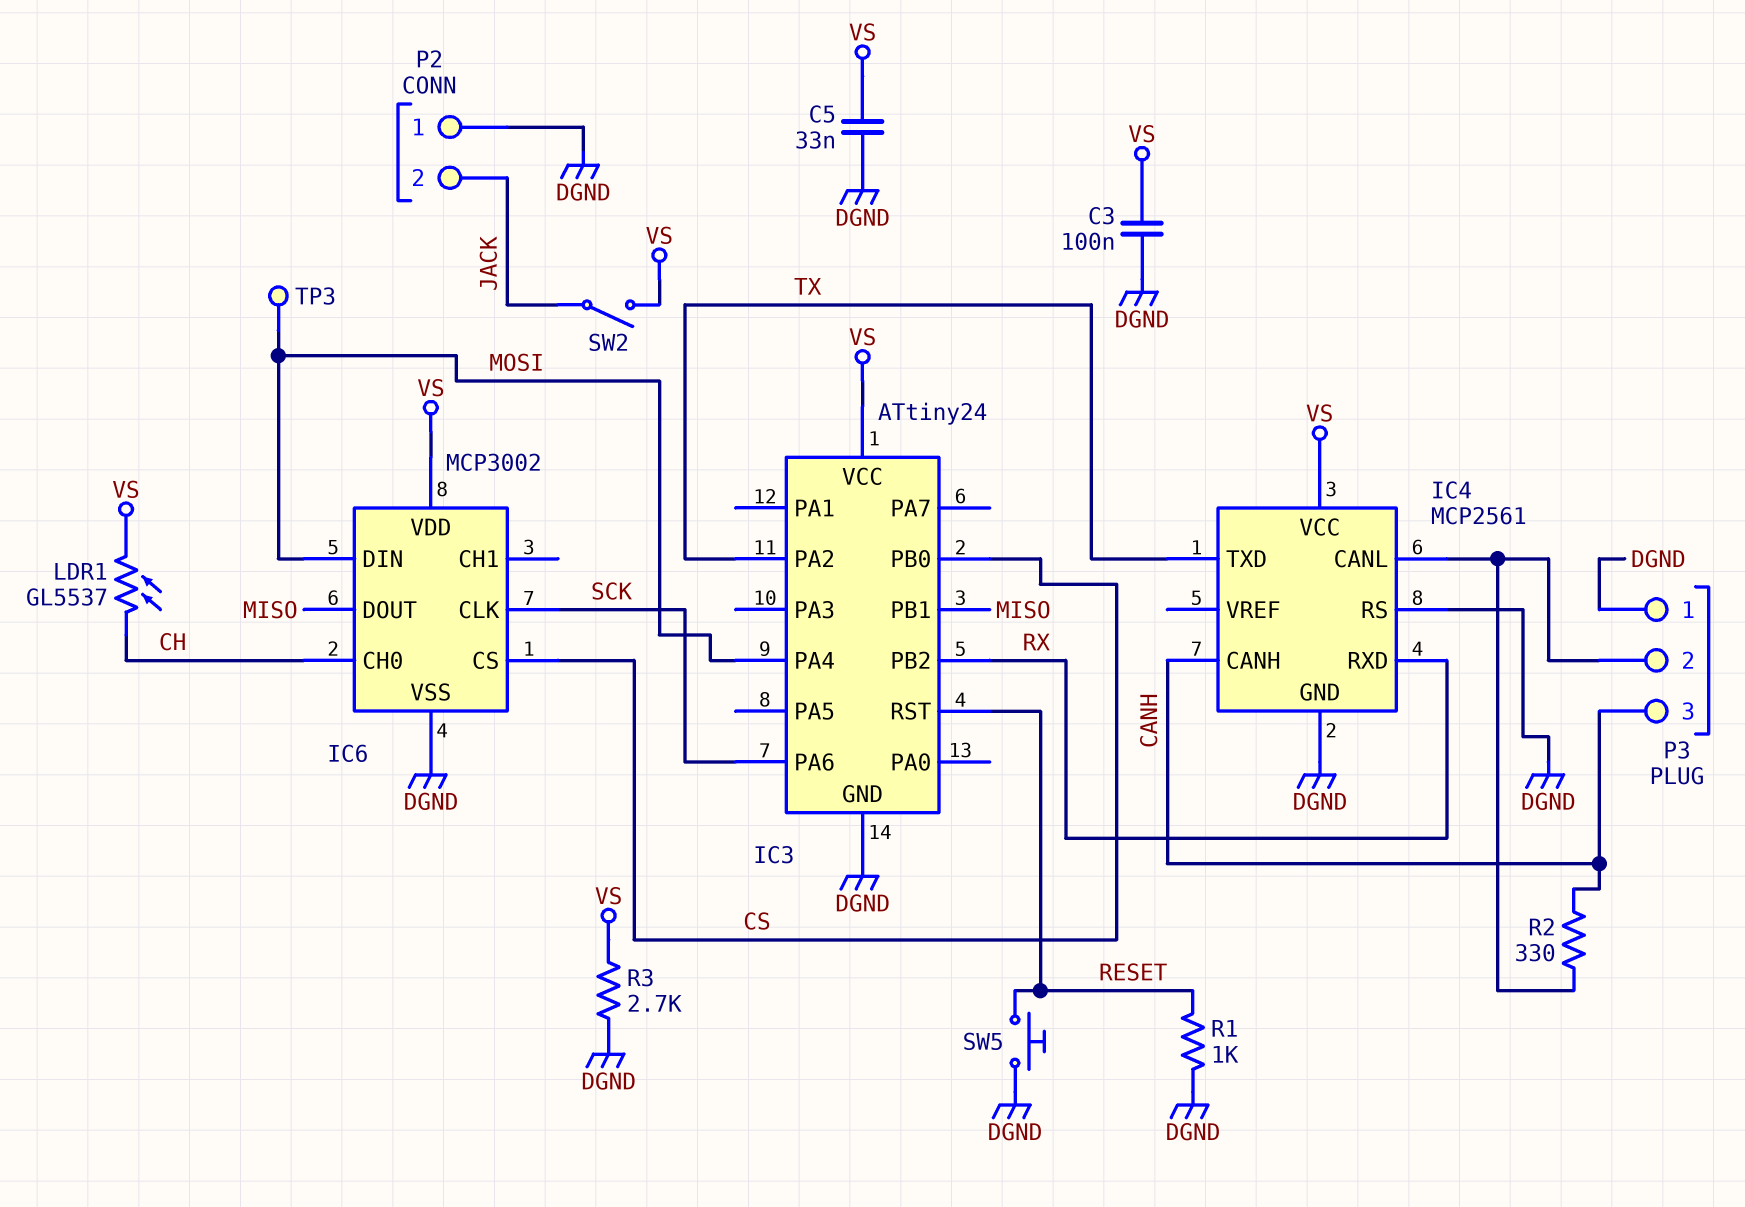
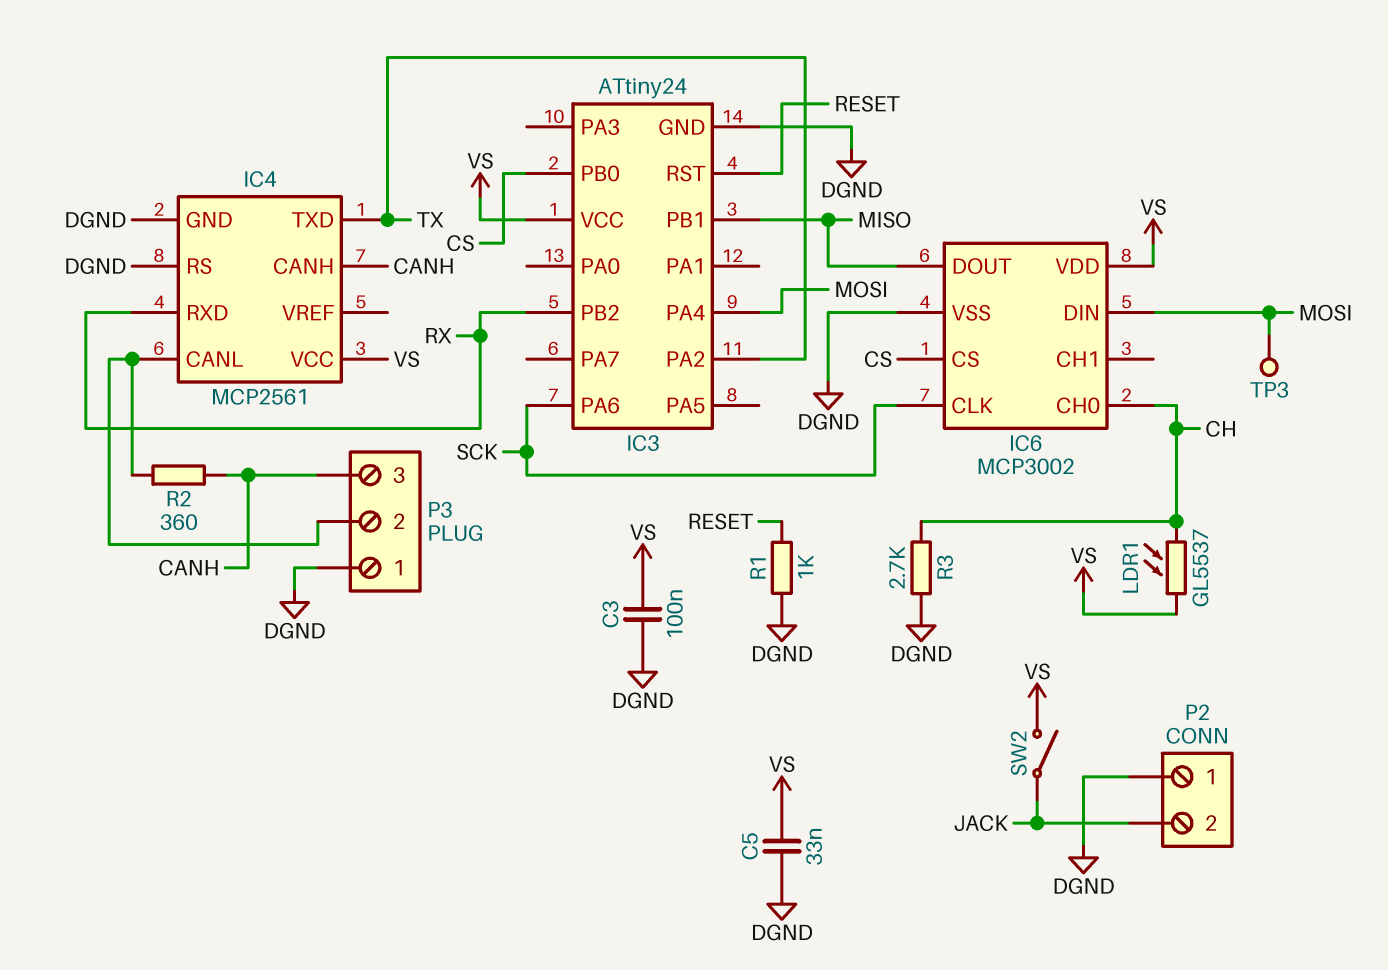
R2: 330 (CANH, IC4/CANL) -> 360 (CANH, IC4/CANL)
R3: 2.7k (DGND, VS) -> 2.7k (CH, DGND)
SW5: button (DGND, RESET) -> none

